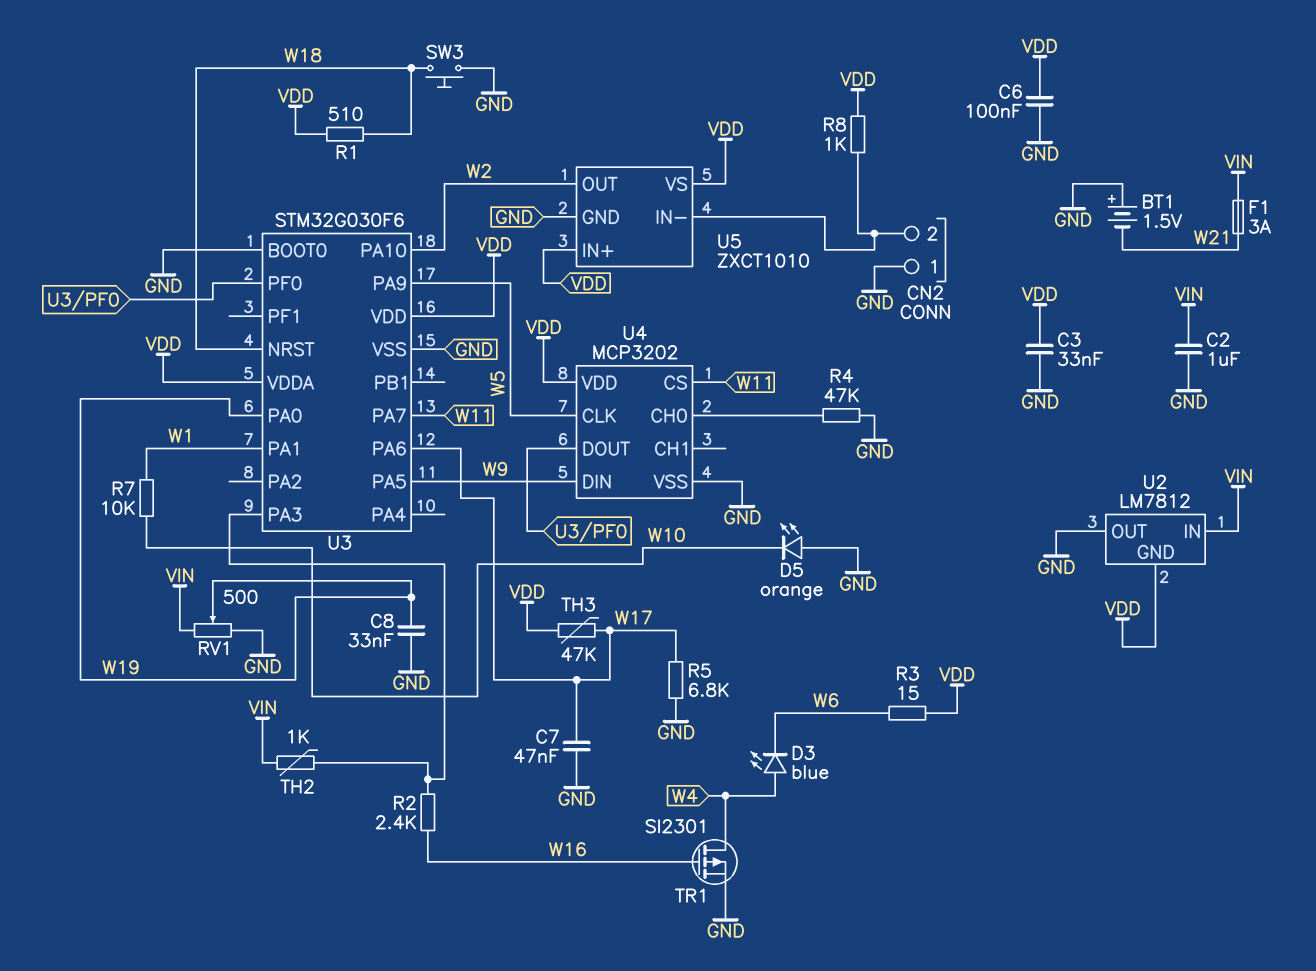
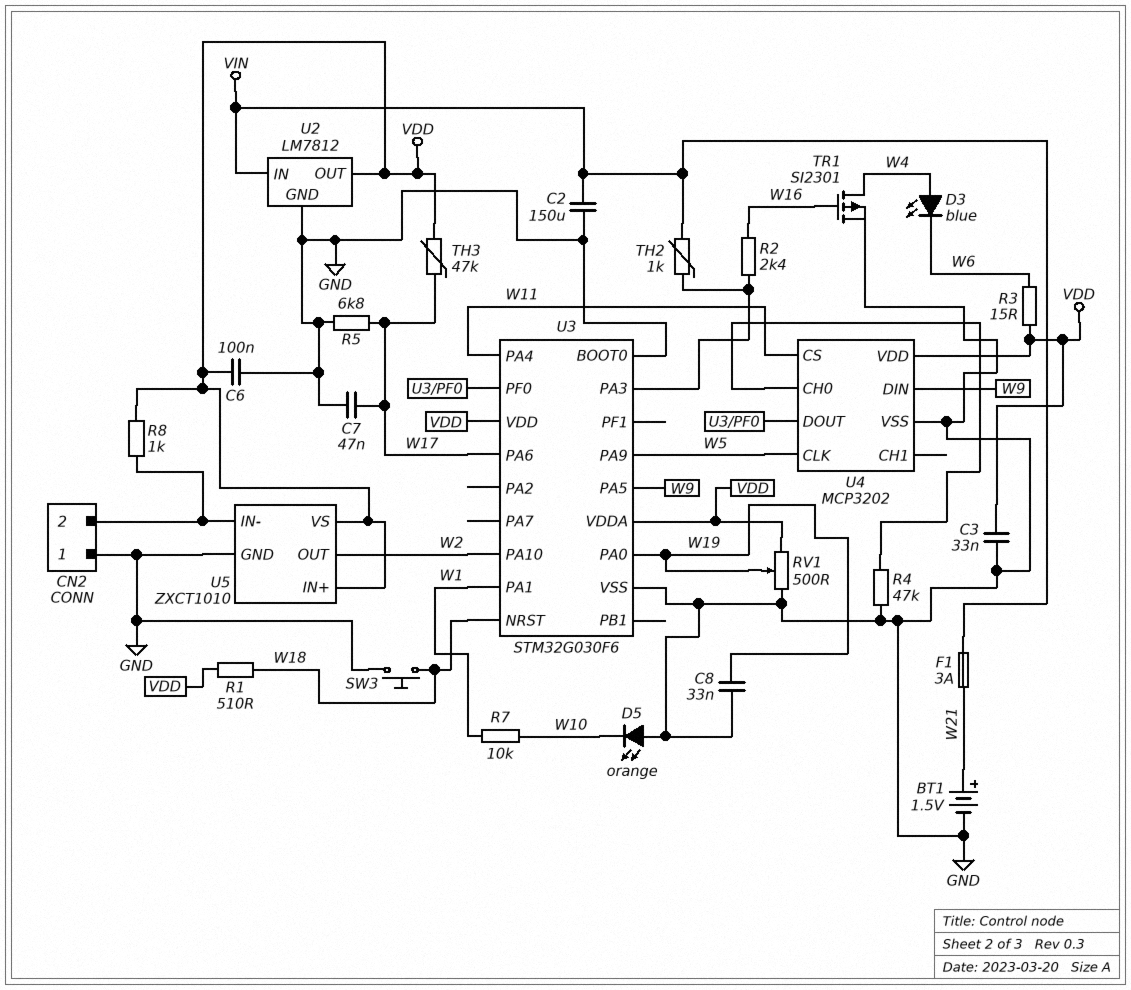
BT1: 1.5V (plus GND, minus W21) -> 1.5V (plus W21, minus GND)
C2: 1uF (GND, VIN) -> 150uF (GND, VIN)
RV1: 500 (GND, VIN, wiper W19) -> 500 (GND, VDD, wiper W19)
U2 pin GND: VDD -> GND
U2 pin OUT: GND -> VDD
U3 pin PA4: none -> W11
U3 pin PA7: W11 -> none

